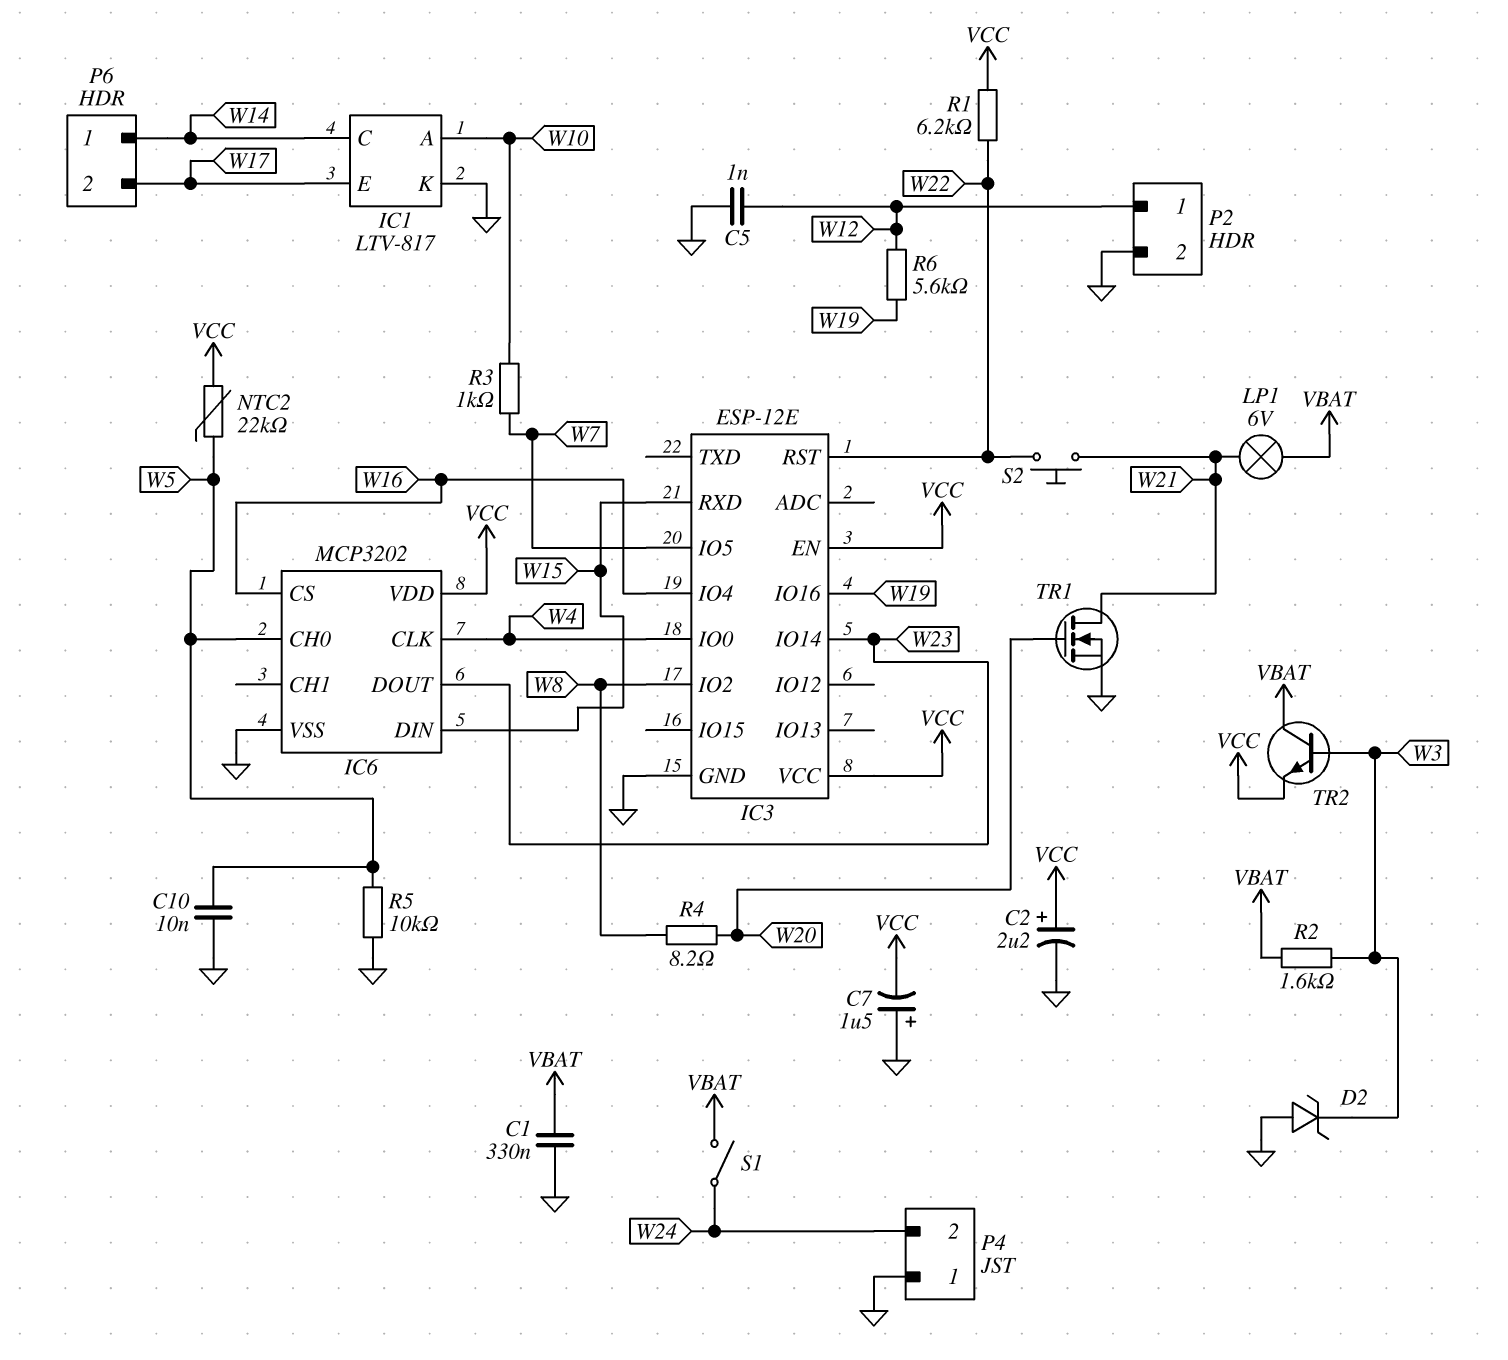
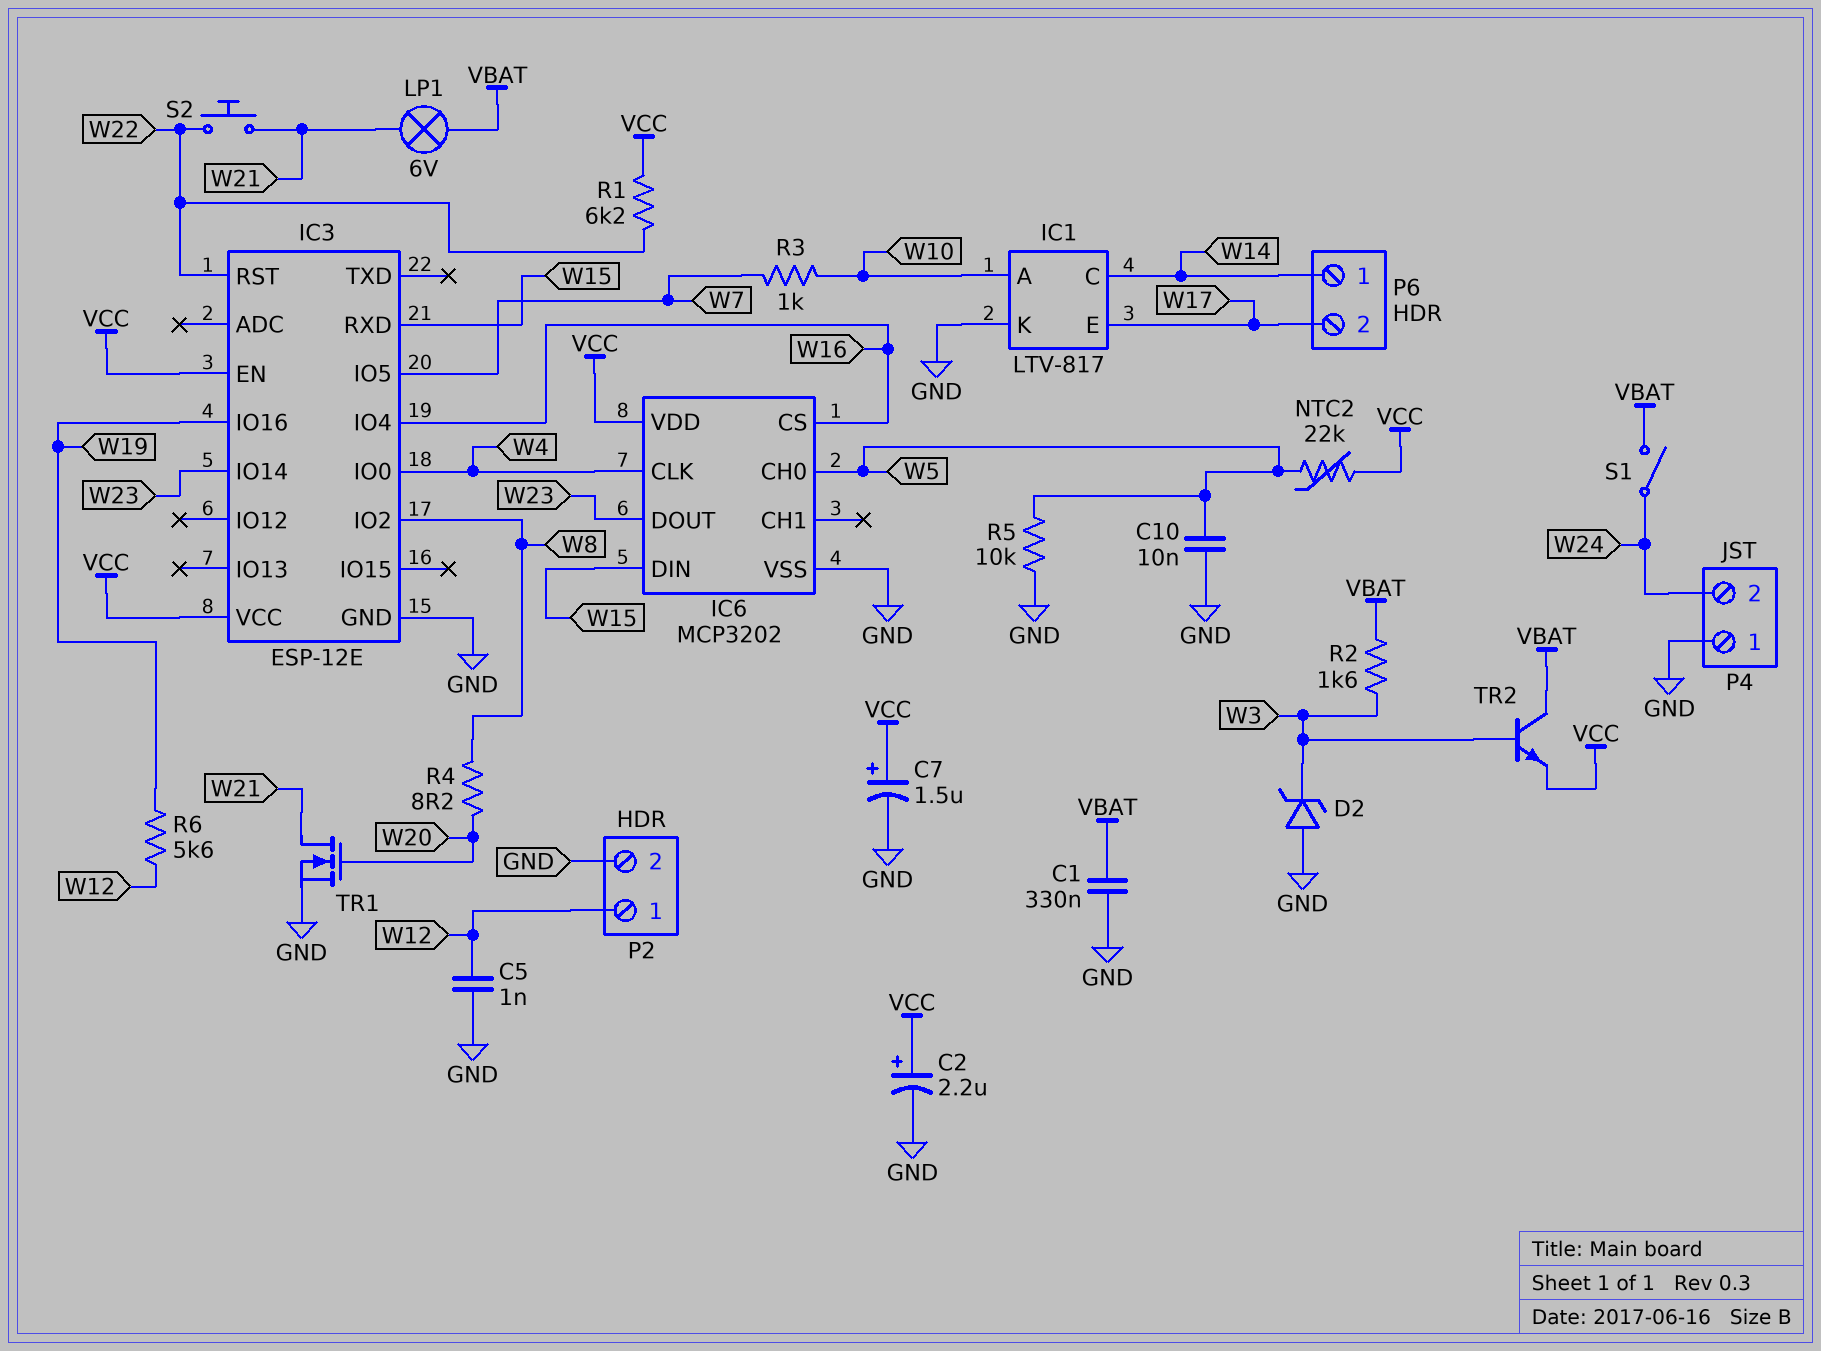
C7: 1.5uF (plus GND, minus VCC) -> 1.5uF (plus VCC, minus GND)

